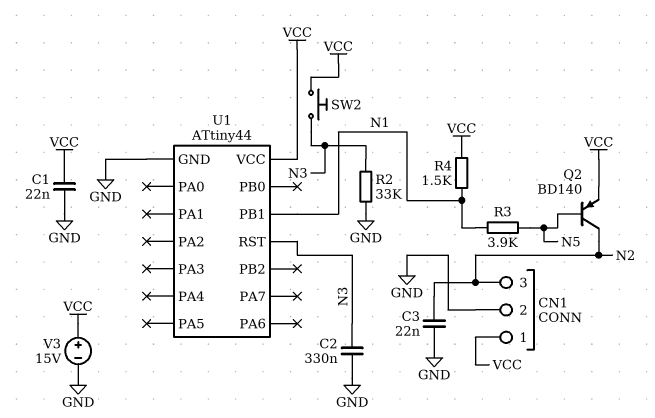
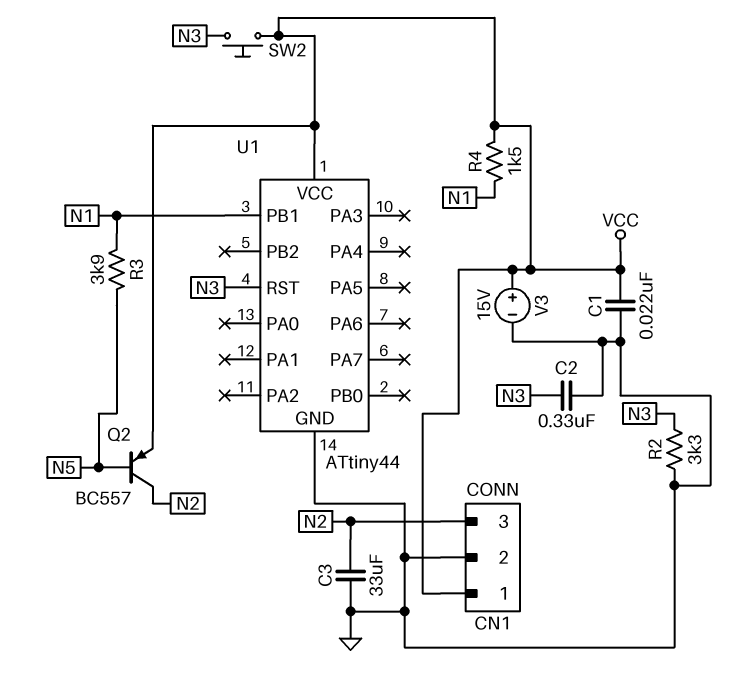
C3: 22nF (GND, N2) -> 33uF (GND, N2)
Q2: PNP BD140 (B N5, C N2, E VCC) -> PNP BC557 (B N5, C N2, E VCC)
R2: 33k (GND, N3) -> 3.3k (GND, N3)

